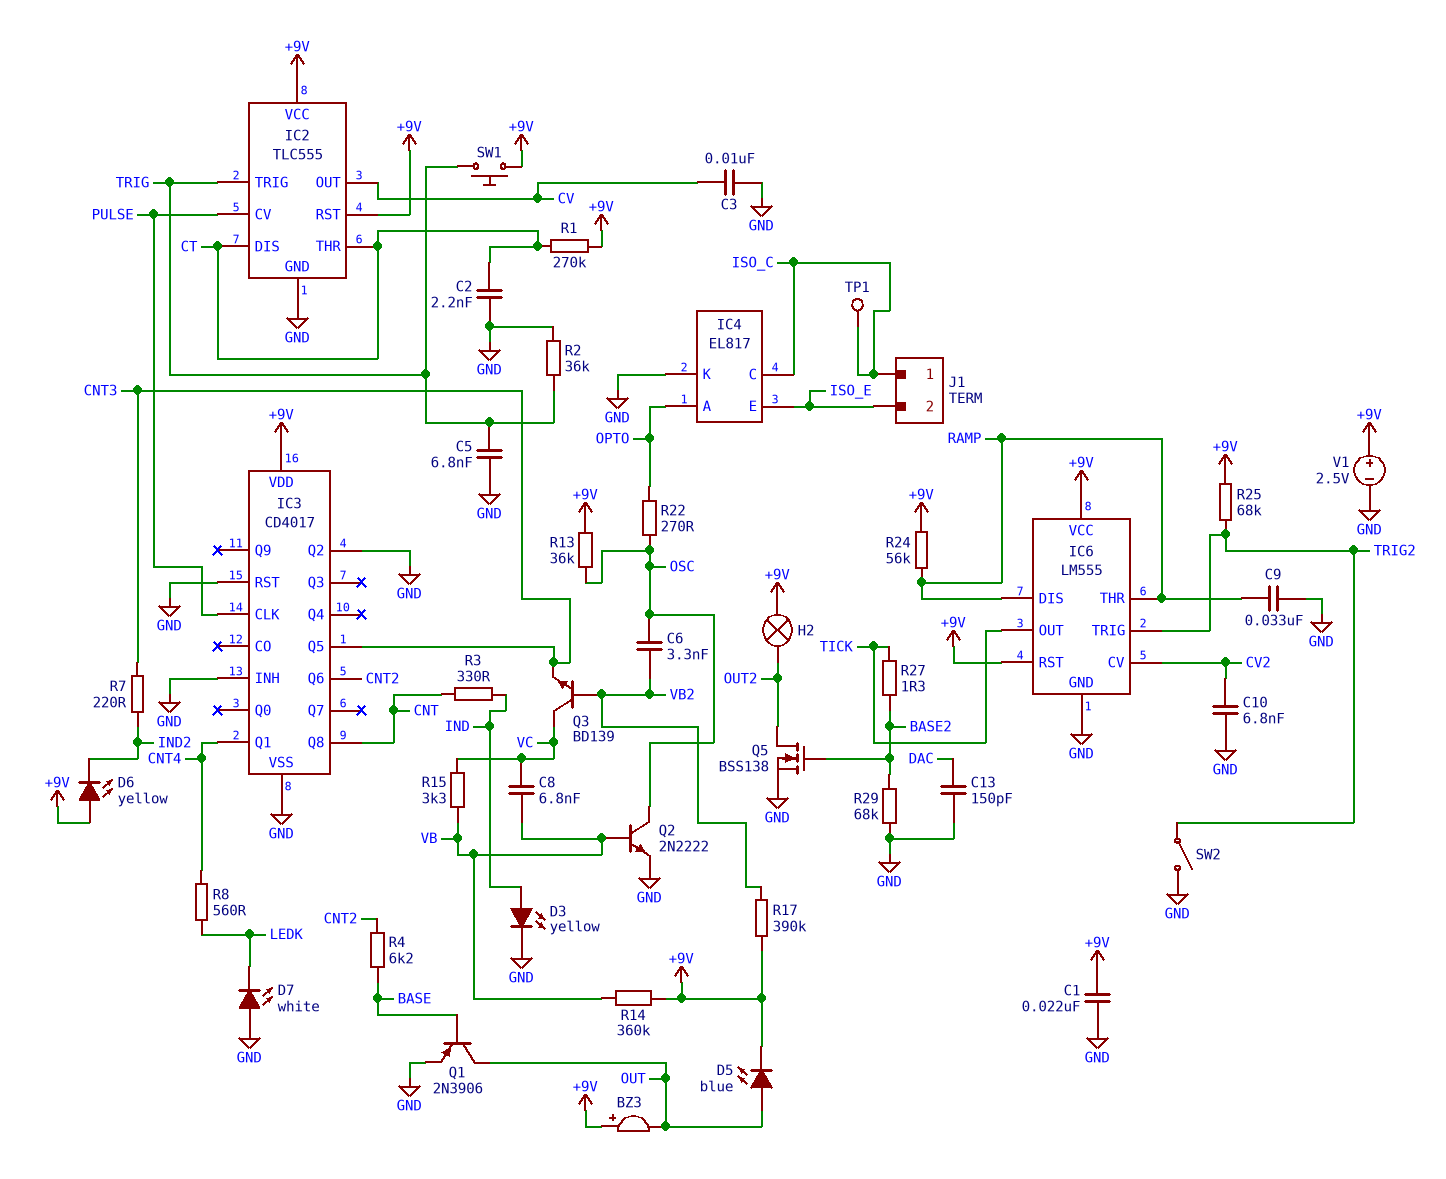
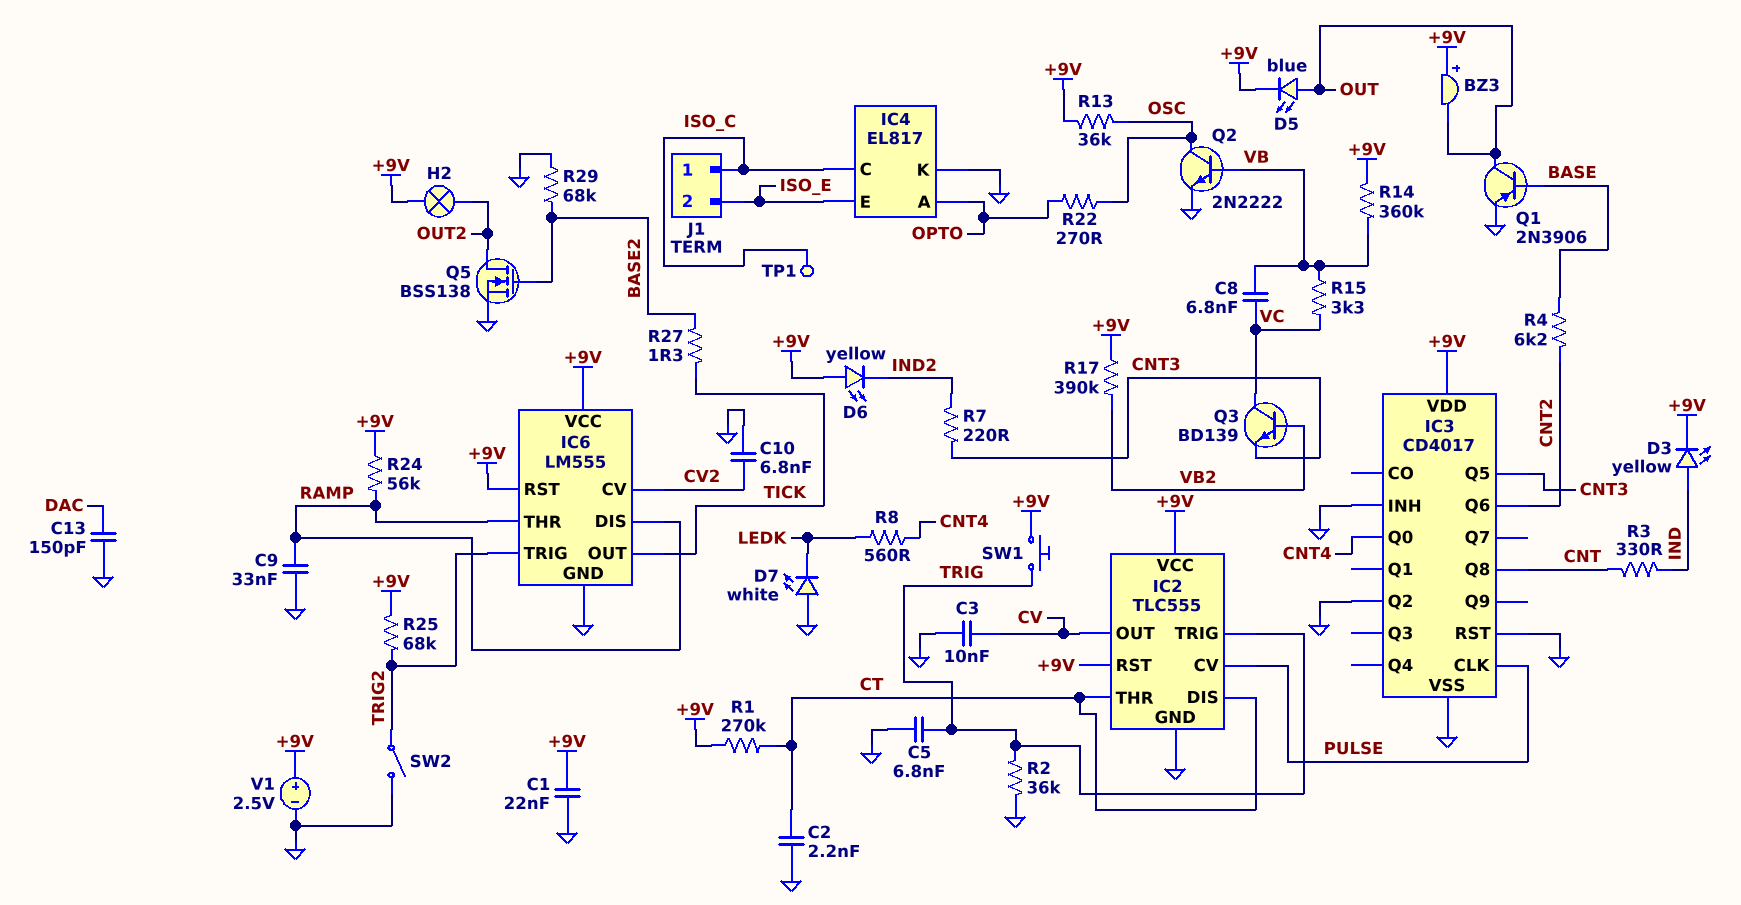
C6: 3.3nF (OSC, VB2) -> none
D3: LED yellow (A IND, K GND) -> LED yellow (A IND, K +9V)
IC3 pin Q0: none -> CNT4
IC3 pin Q1: CNT4 -> none

